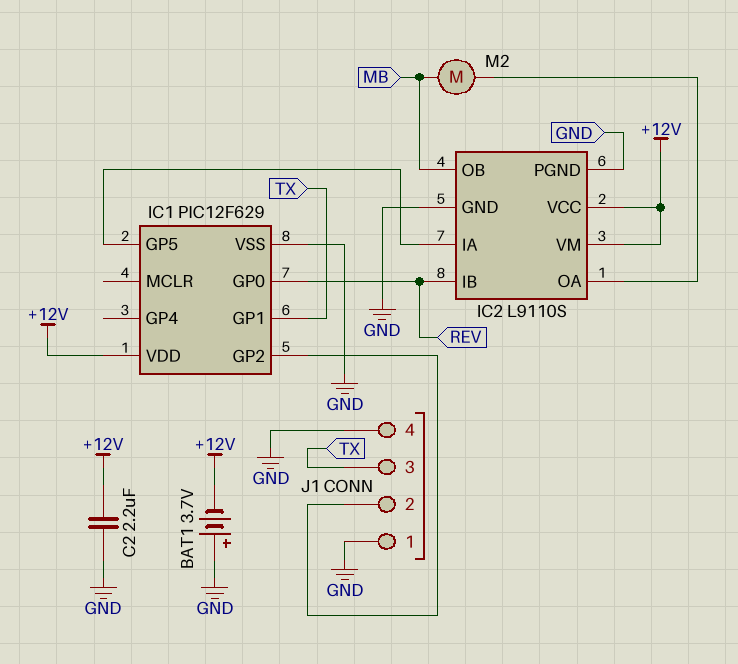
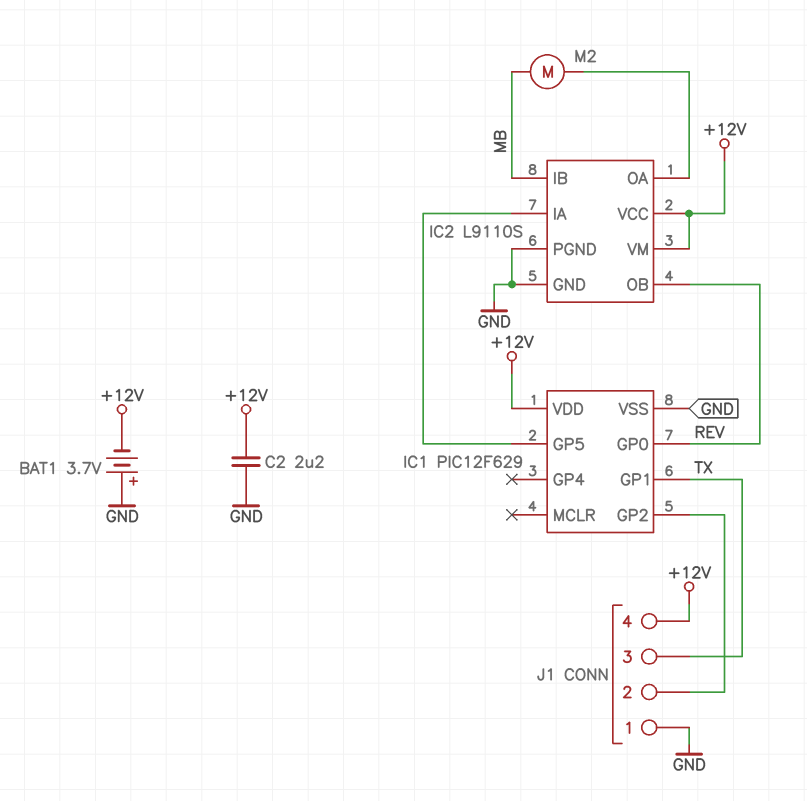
IC2 pin IB: REV -> MB
IC2 pin OB: MB -> REV
J1 pin 4: GND -> +12V

